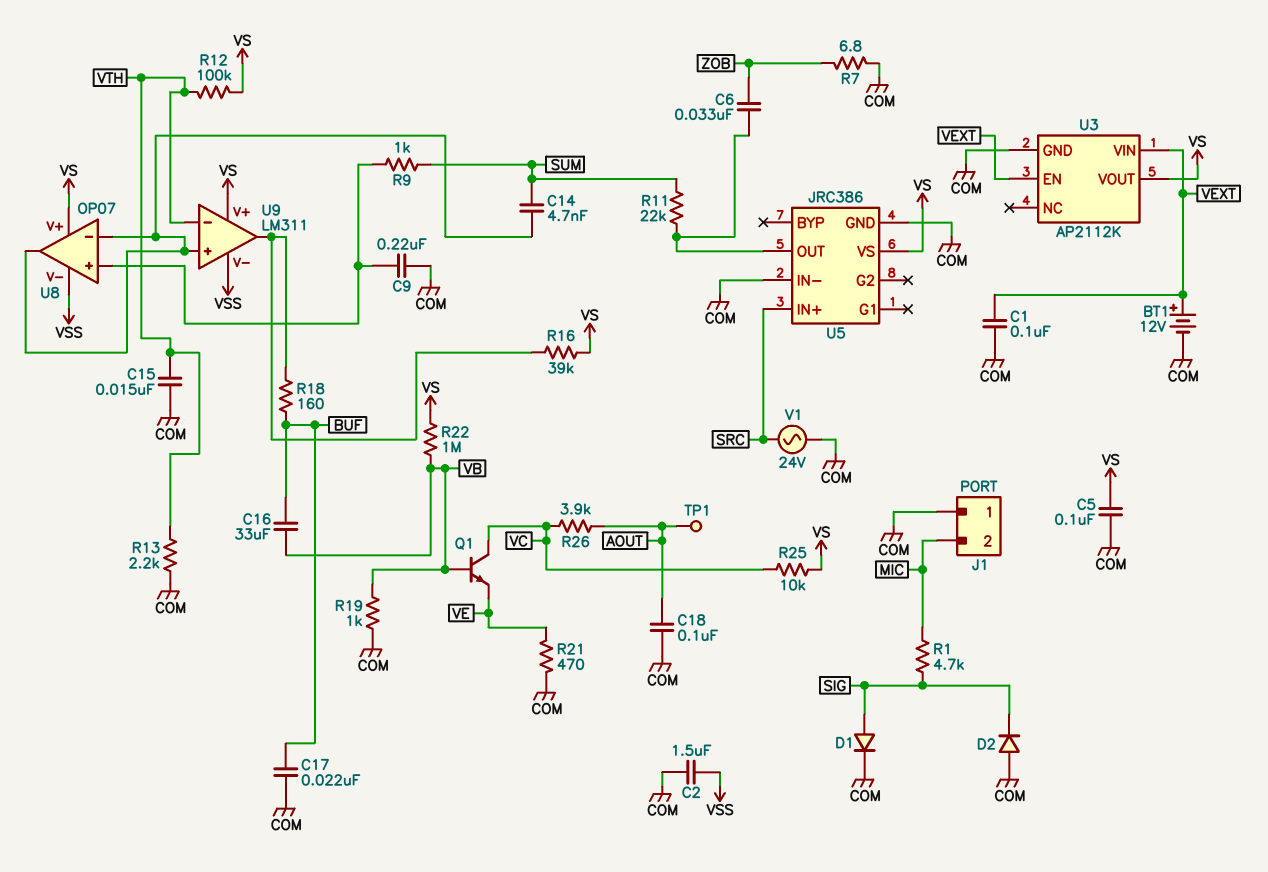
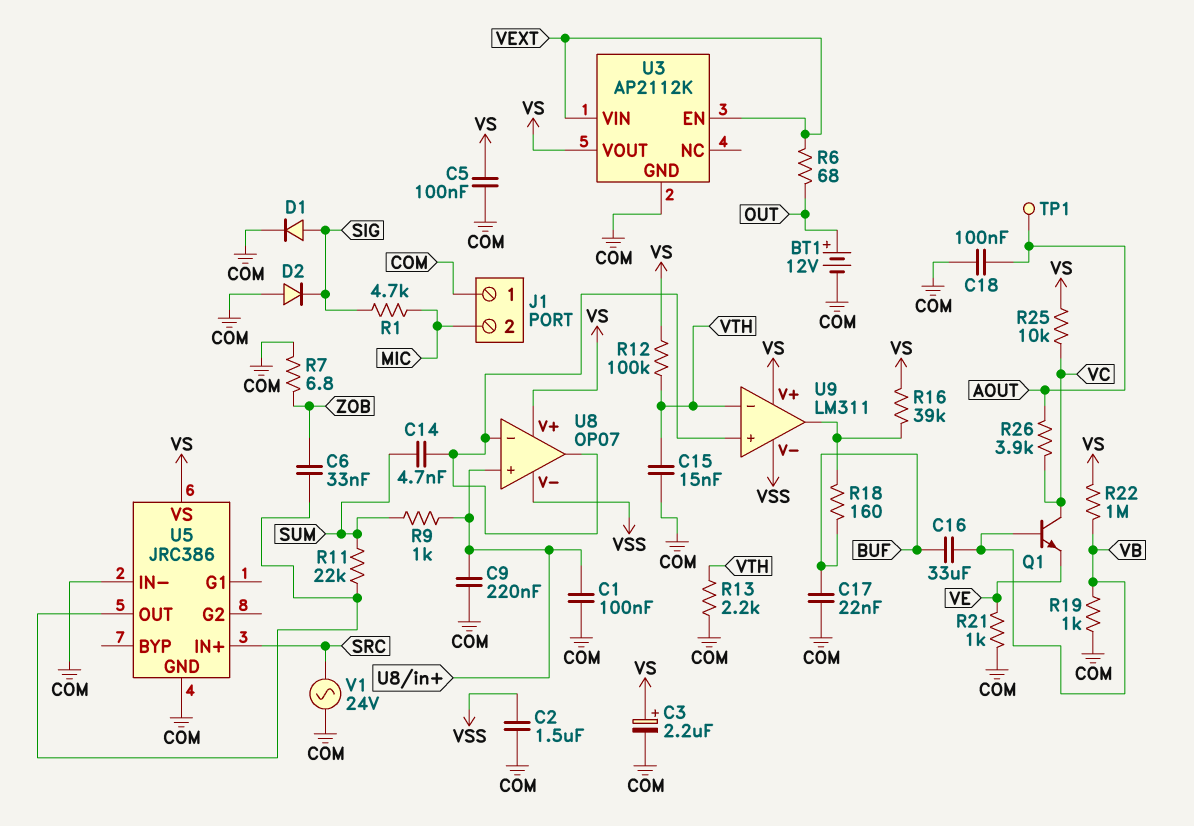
BT1: 12V (plus VEXT, minus COM) -> 12V (plus OUT, minus COM)
C1: 100nF (COM, VEXT) -> 100nF (COM, U8/in+)
C3: none -> 2.2uF (plus VS, minus COM)
R6: none -> 68 (OUT, VEXT)
R21: 470 (COM, VE) -> 1k (COM, VE)

